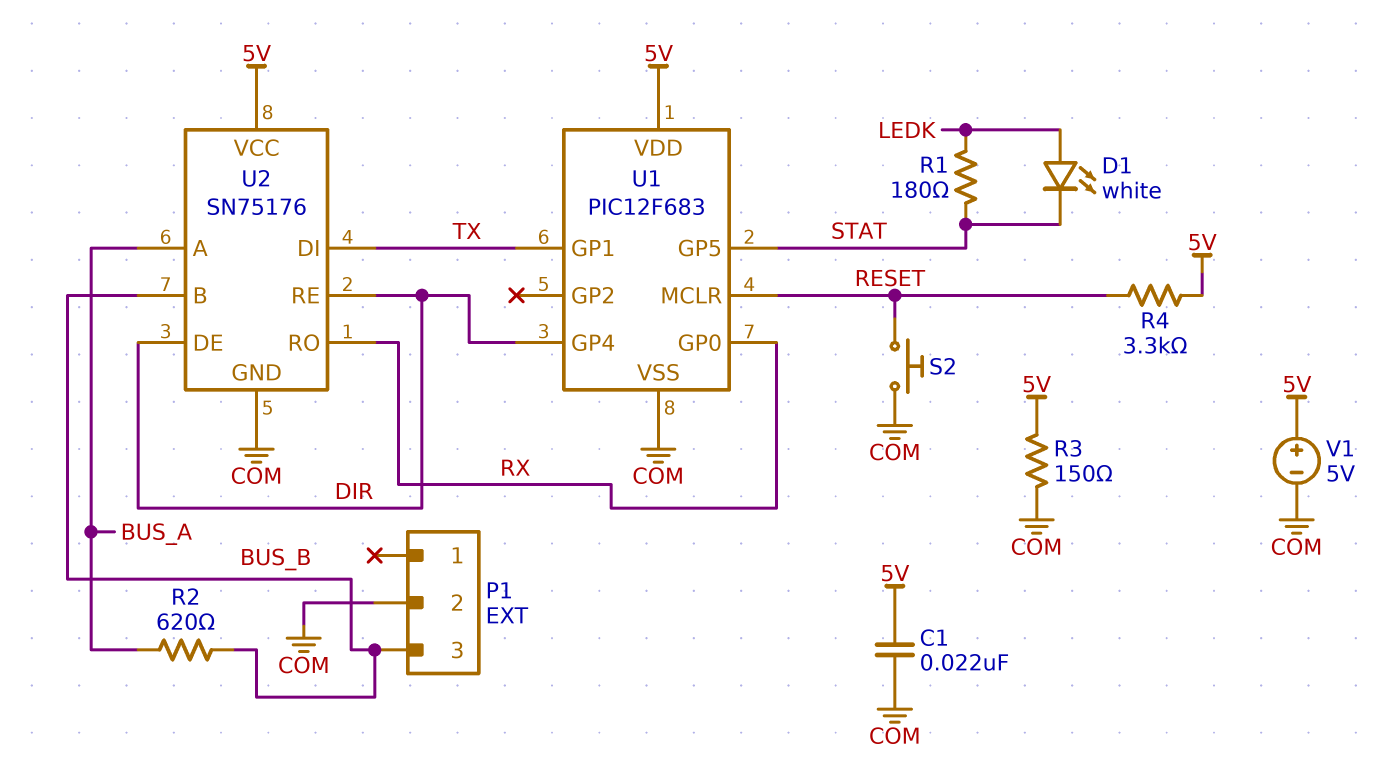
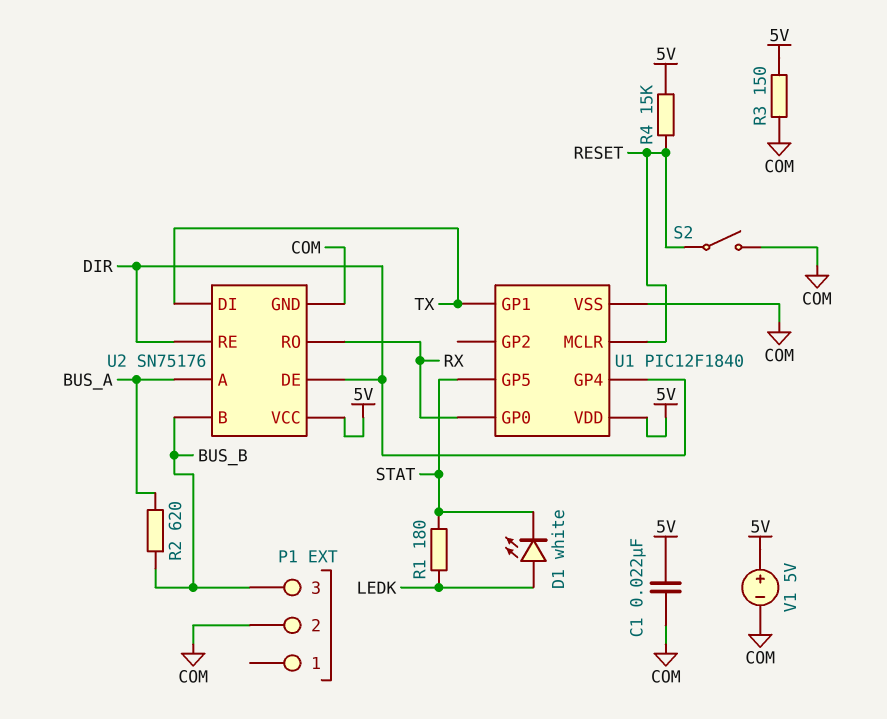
R4: 3.3k (5V, RESET) -> 15k (5V, RESET)
S2: button (COM, RESET) -> switch (COM, RESET)
U1: PIC12F683 -> PIC12F1840

